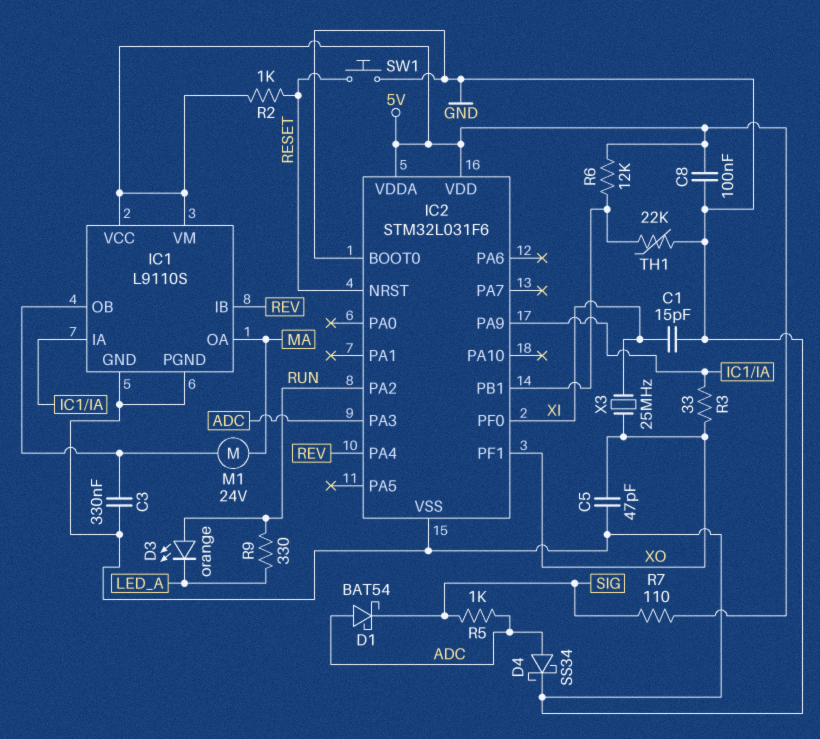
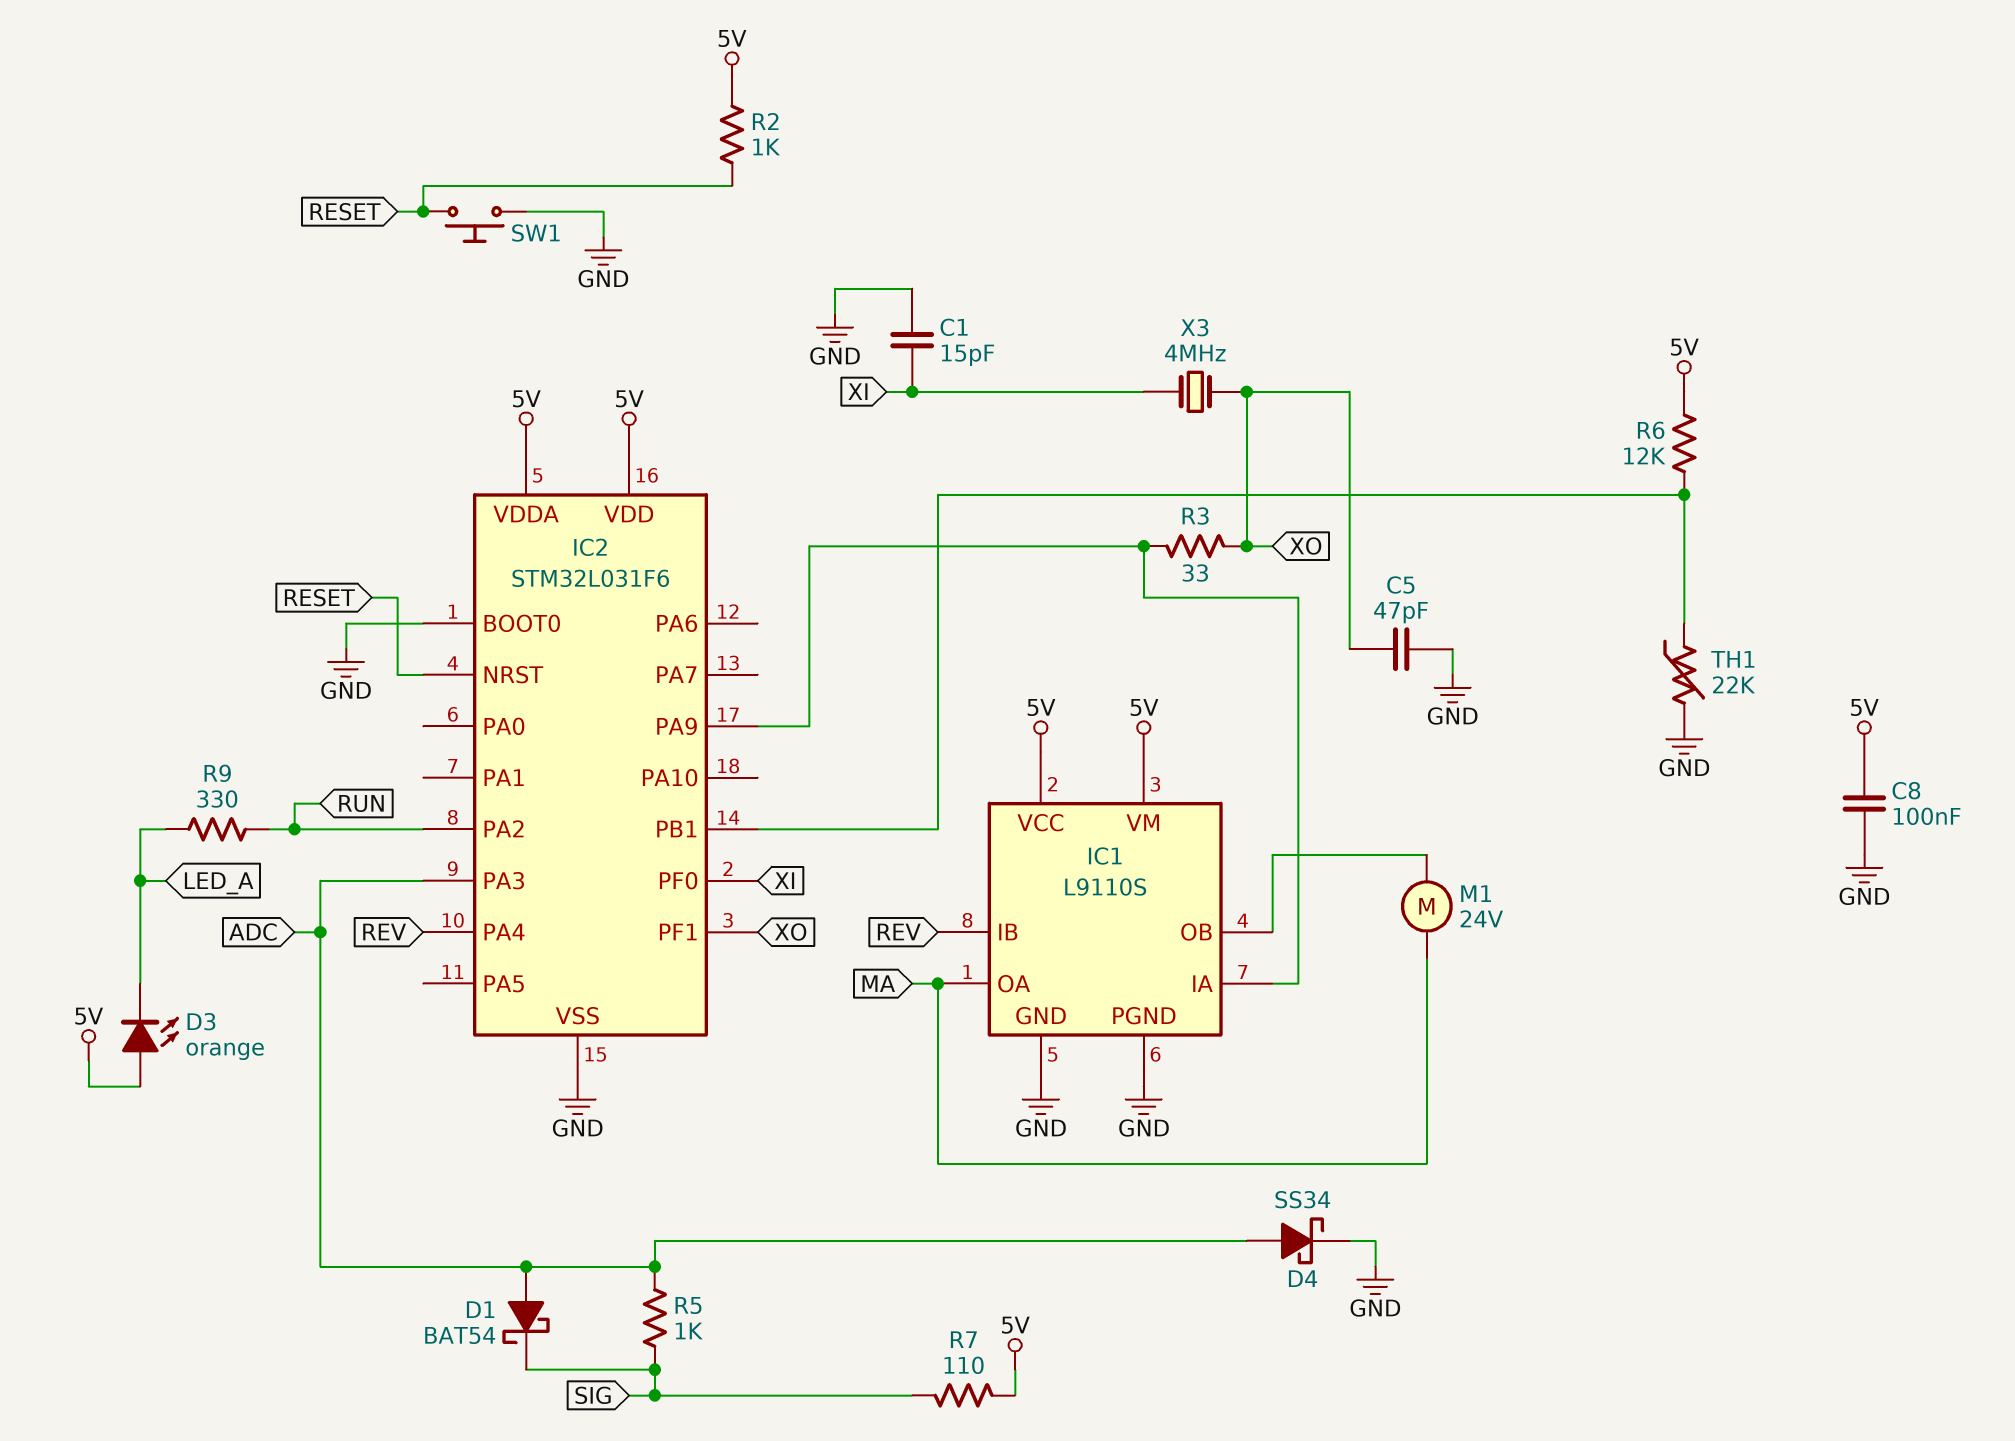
C3: 330nF (GND, IC1/OB) -> none
D3: LED orange (A RUN, K LED_A) -> LED orange (A 5V, K LED_A)
X3: 25MHz (XI, XO) -> 4MHz (XI, XO)

